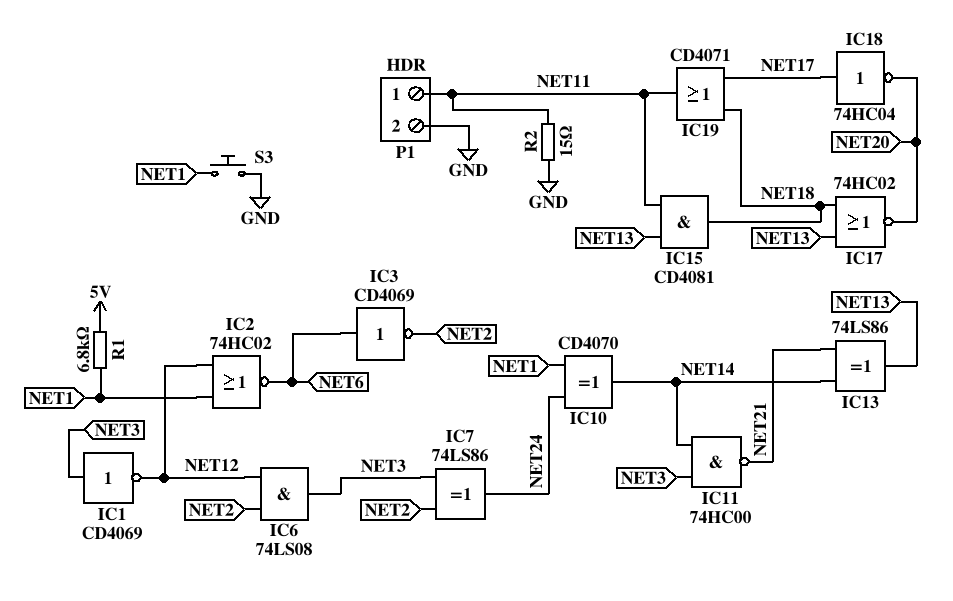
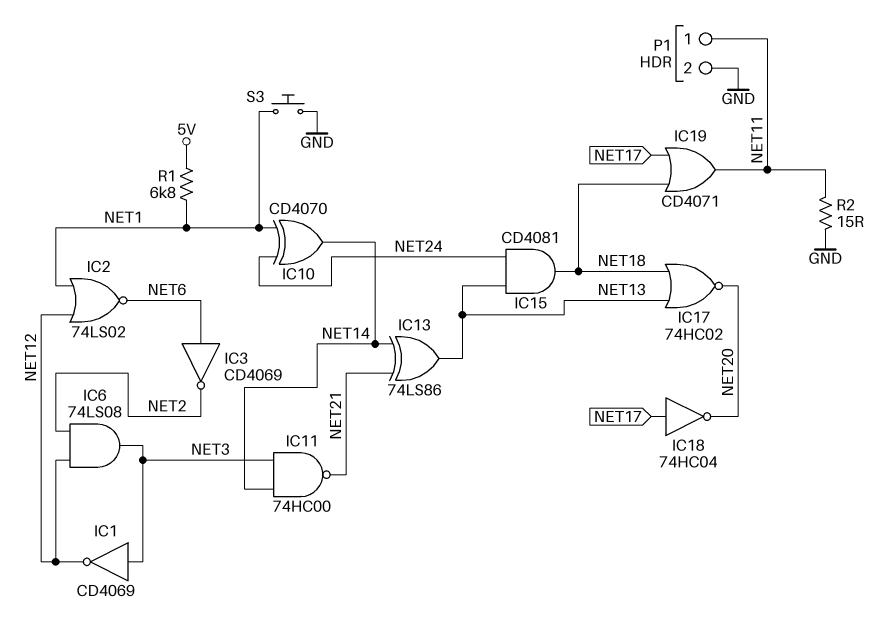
IC2: NOR 74HC02 (in NET1, in NET12, out NET6) -> NOR 74LS02 (in NET1, in NET12, out NET6)
IC7: XOR 74LS86 (in NET2, in NET3, out NET24) -> none
IC15: AND CD4081 (in NET11, in NET13, out NET18) -> AND CD4081 (in NET13, in NET24, out NET18)

